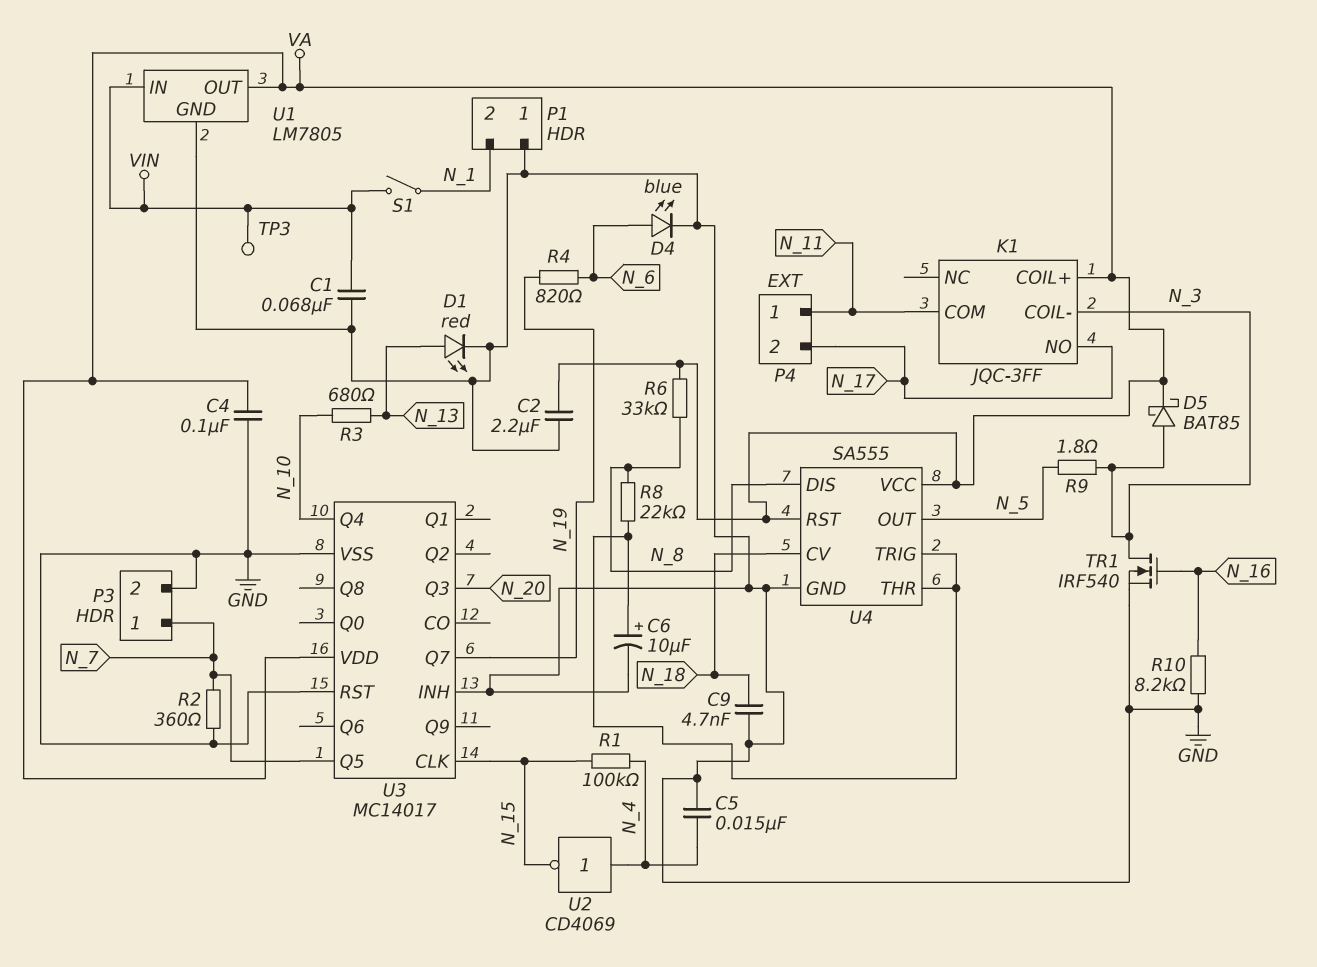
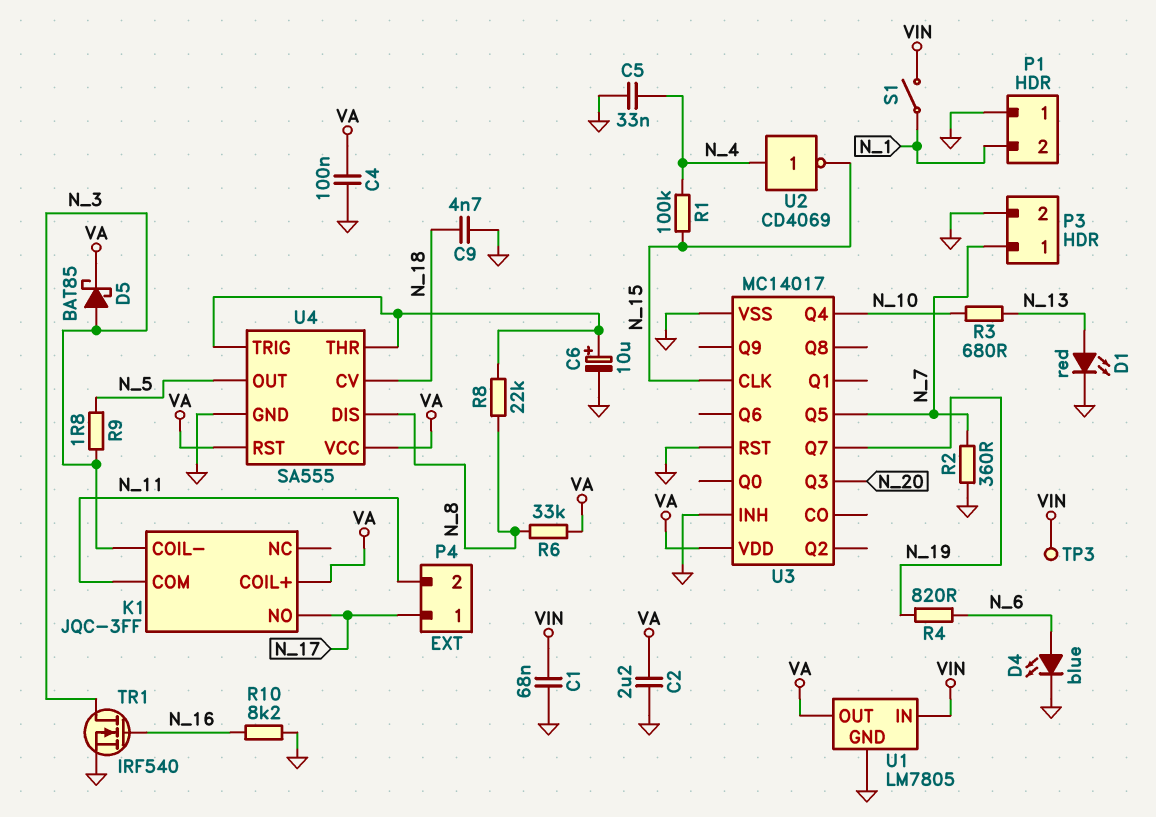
C5: 15nF (GND, N_4) -> 33nF (GND, N_4)
P4 pin 1: N_11 -> N_17
P4 pin 2: N_17 -> N_11

